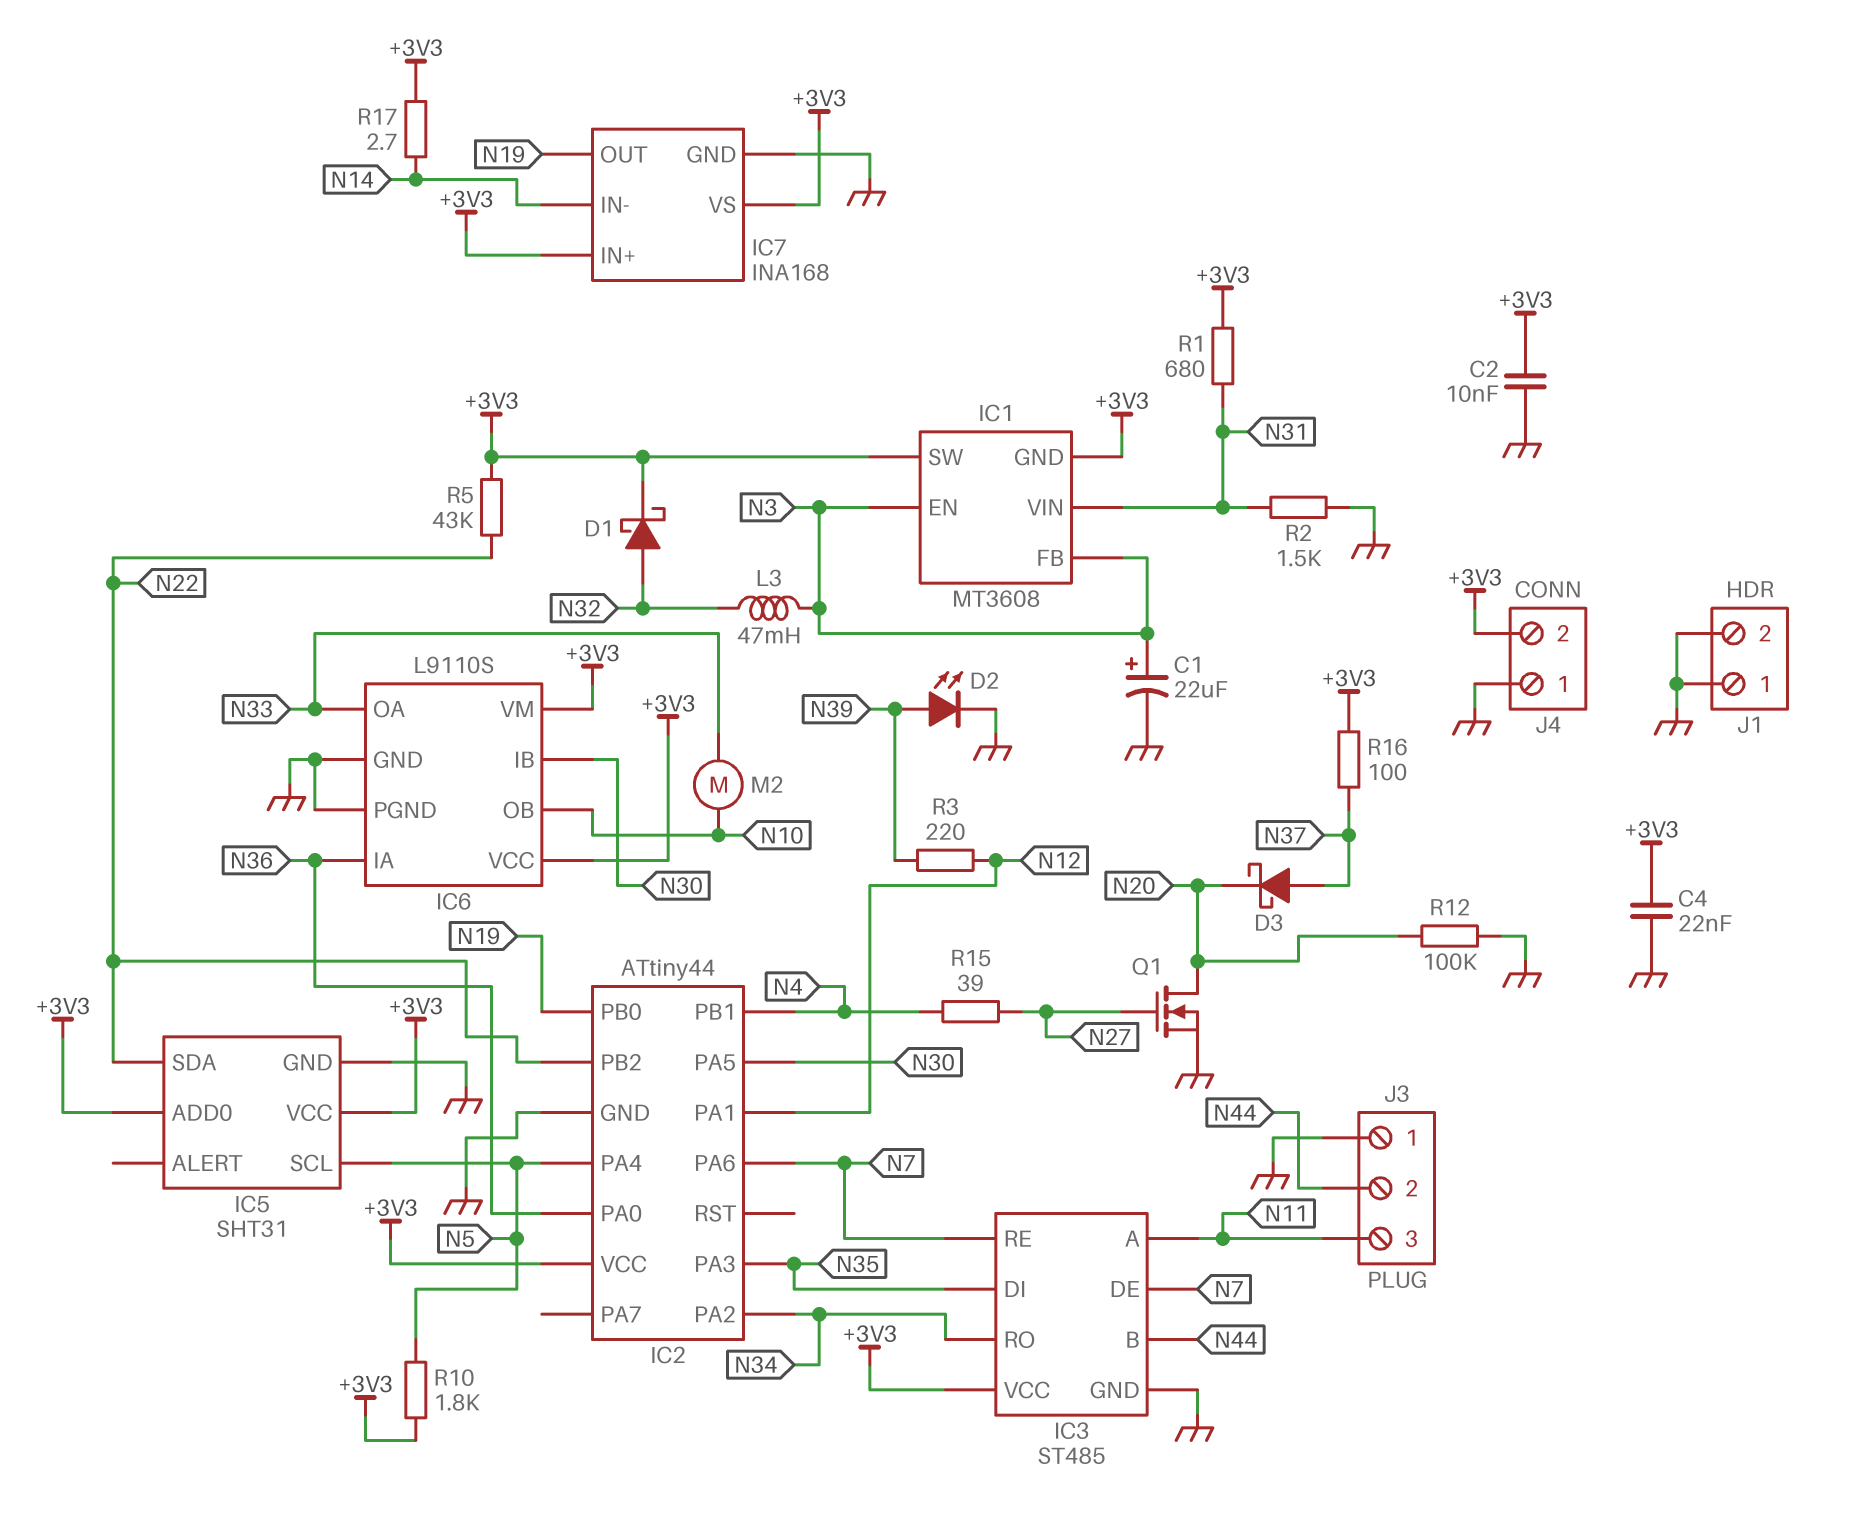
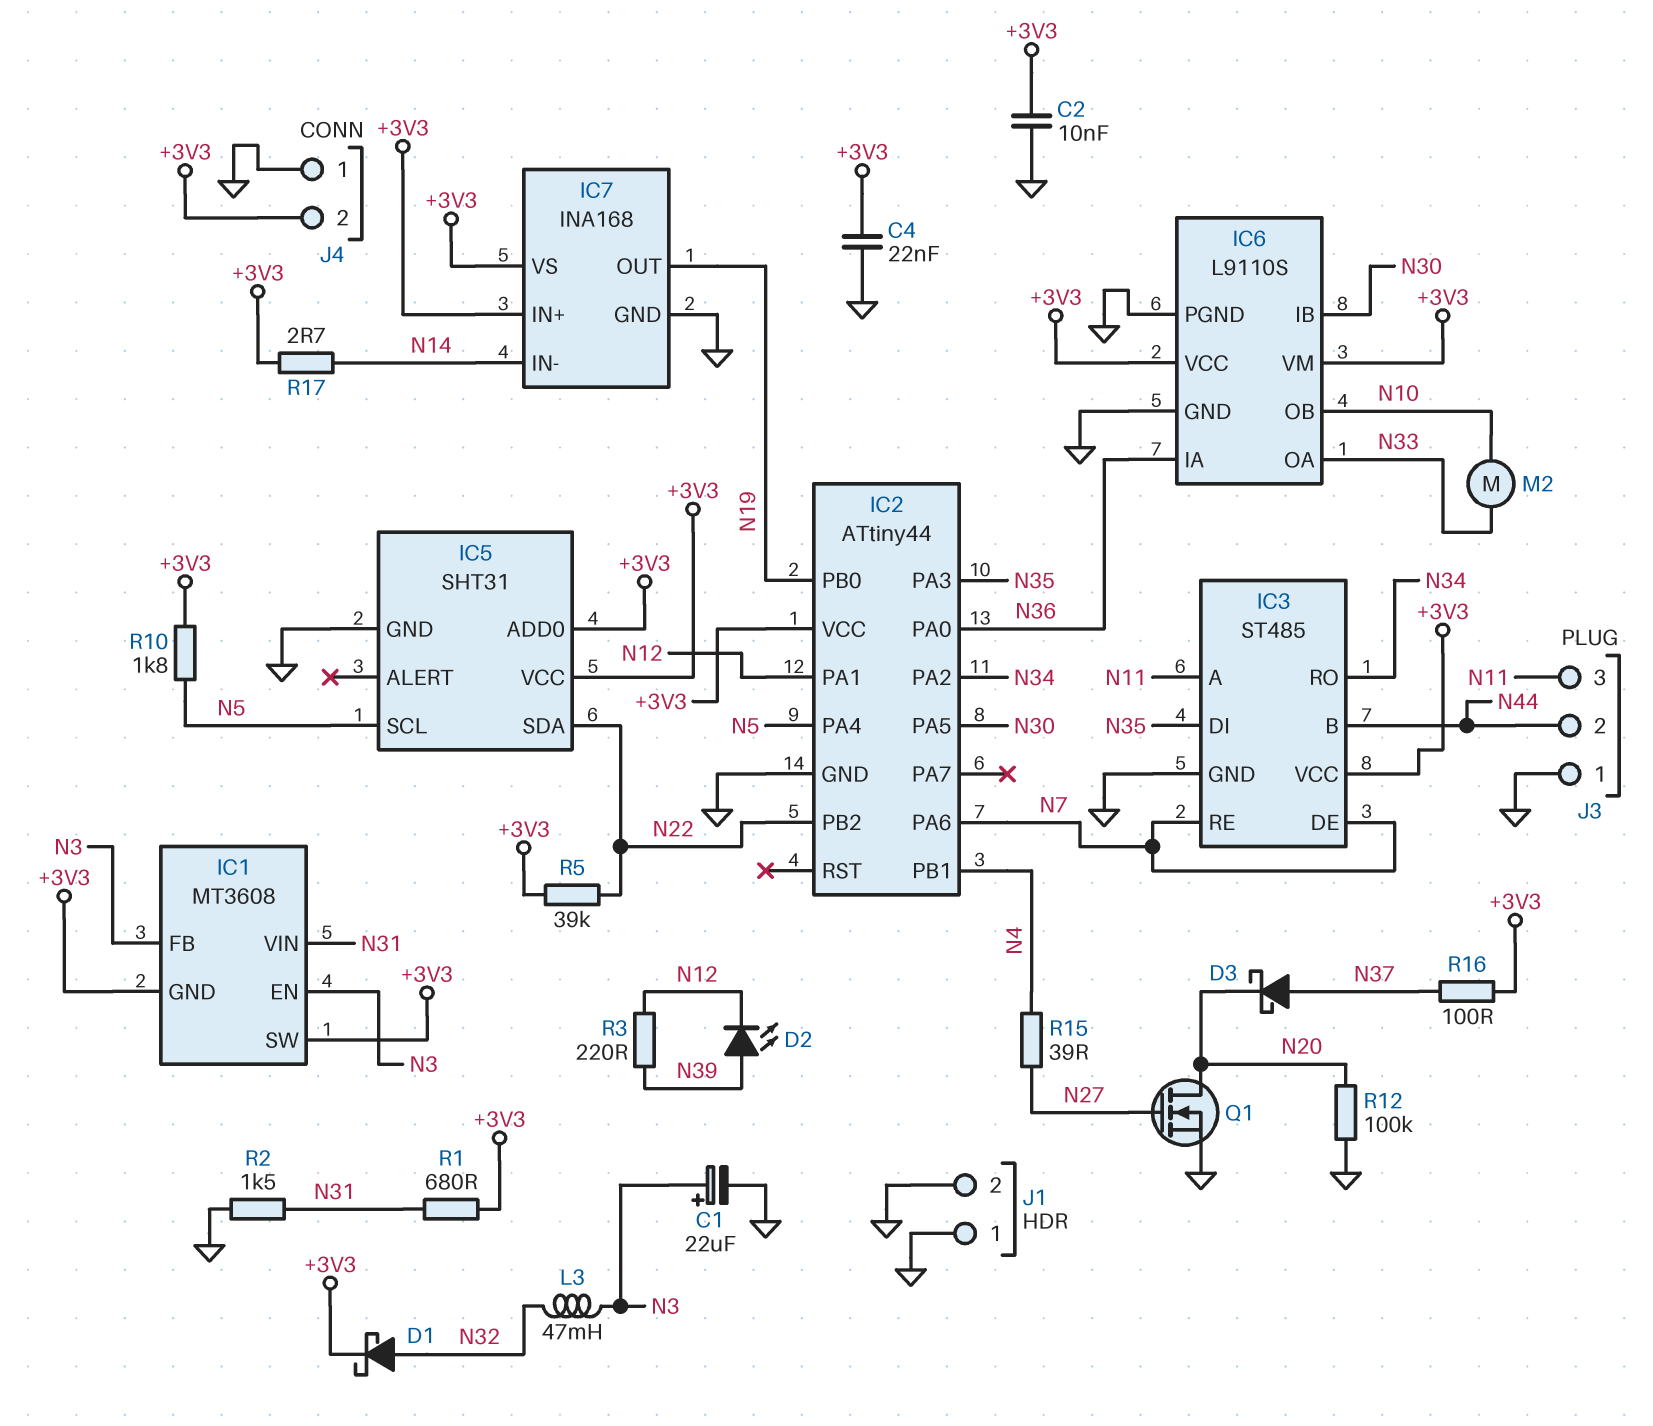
D2: LED (A N39, K GND) -> LED (A N39, K N12)
R5: 43k (+3V3, N22) -> 39k (+3V3, N22)

